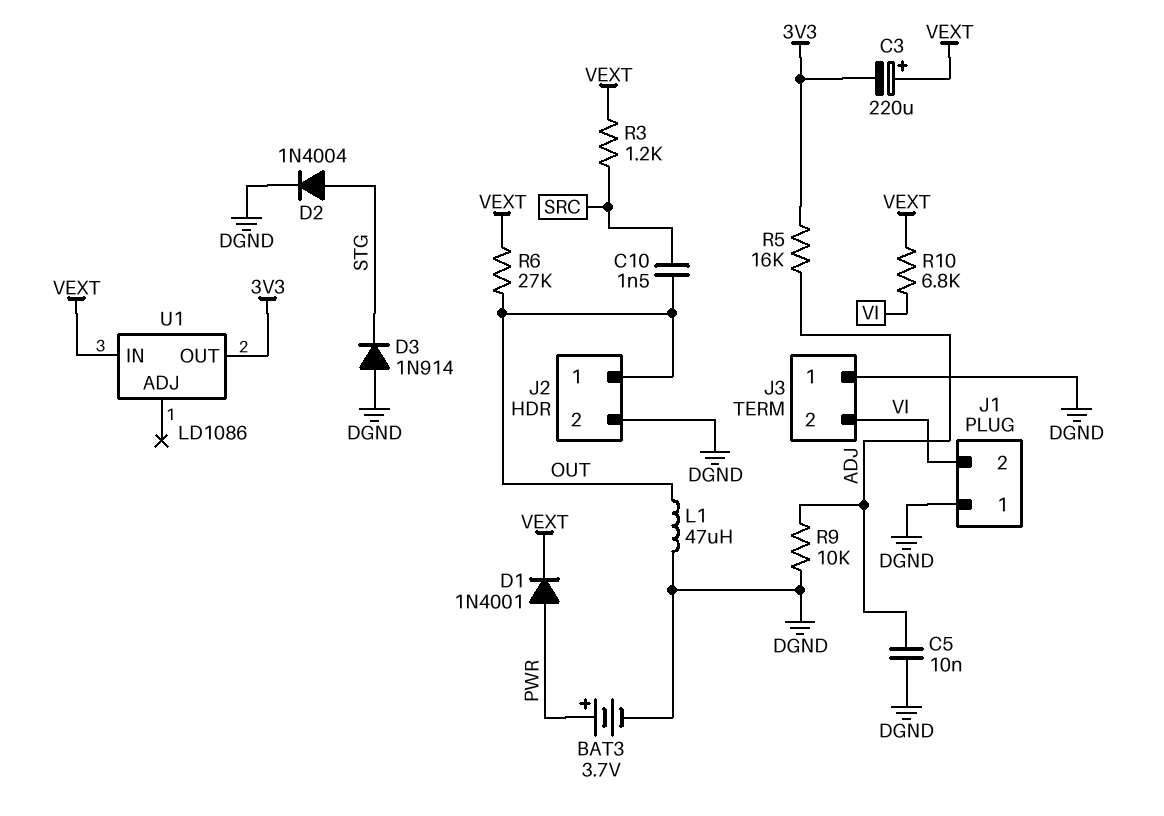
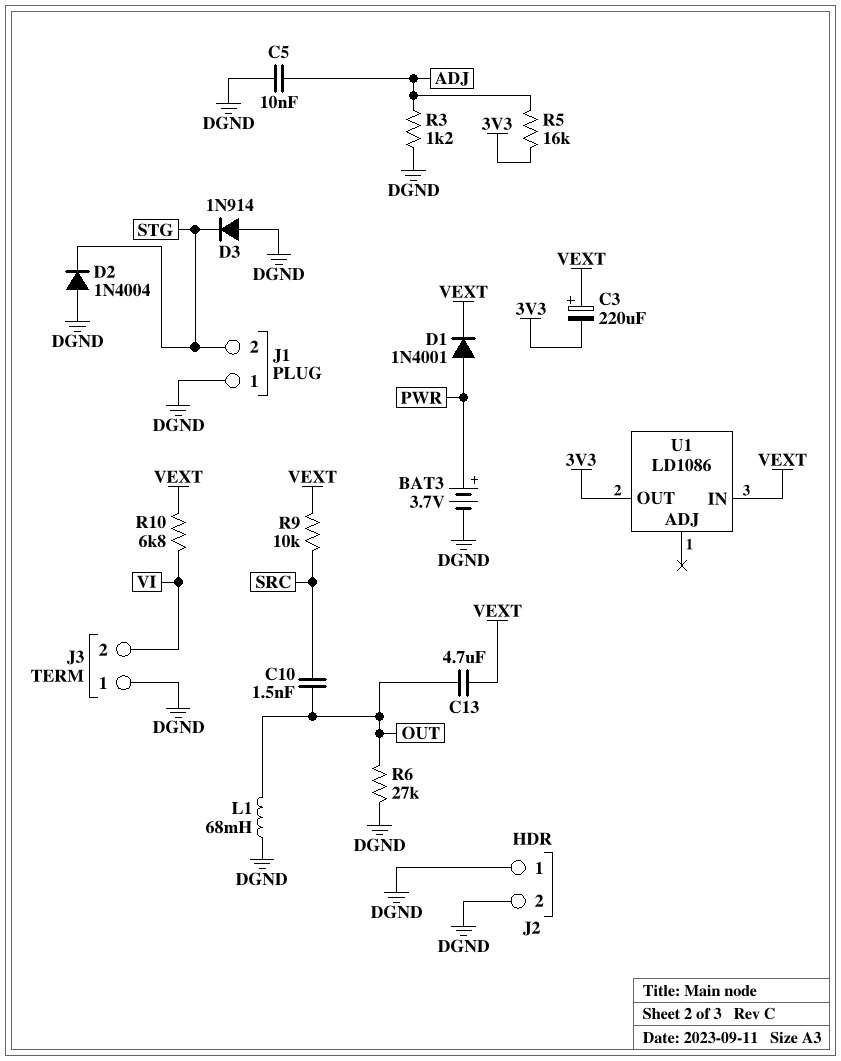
C13: none -> 4.7uF (OUT, VEXT)
D2: diode 1N4004 (A STG, K DGND) -> diode 1N4004 (A DGND, K STG)
J1 pin 2: VI -> STG
J2 pin 1: OUT -> DGND
L1: 47uH (DGND, OUT) -> 68mH (DGND, OUT)
R3: 1.2k (SRC, VEXT) -> 1.2k (ADJ, DGND)
R6: 27k (OUT, VEXT) -> 27k (DGND, OUT)
R9: 10k (ADJ, DGND) -> 10k (SRC, VEXT)

